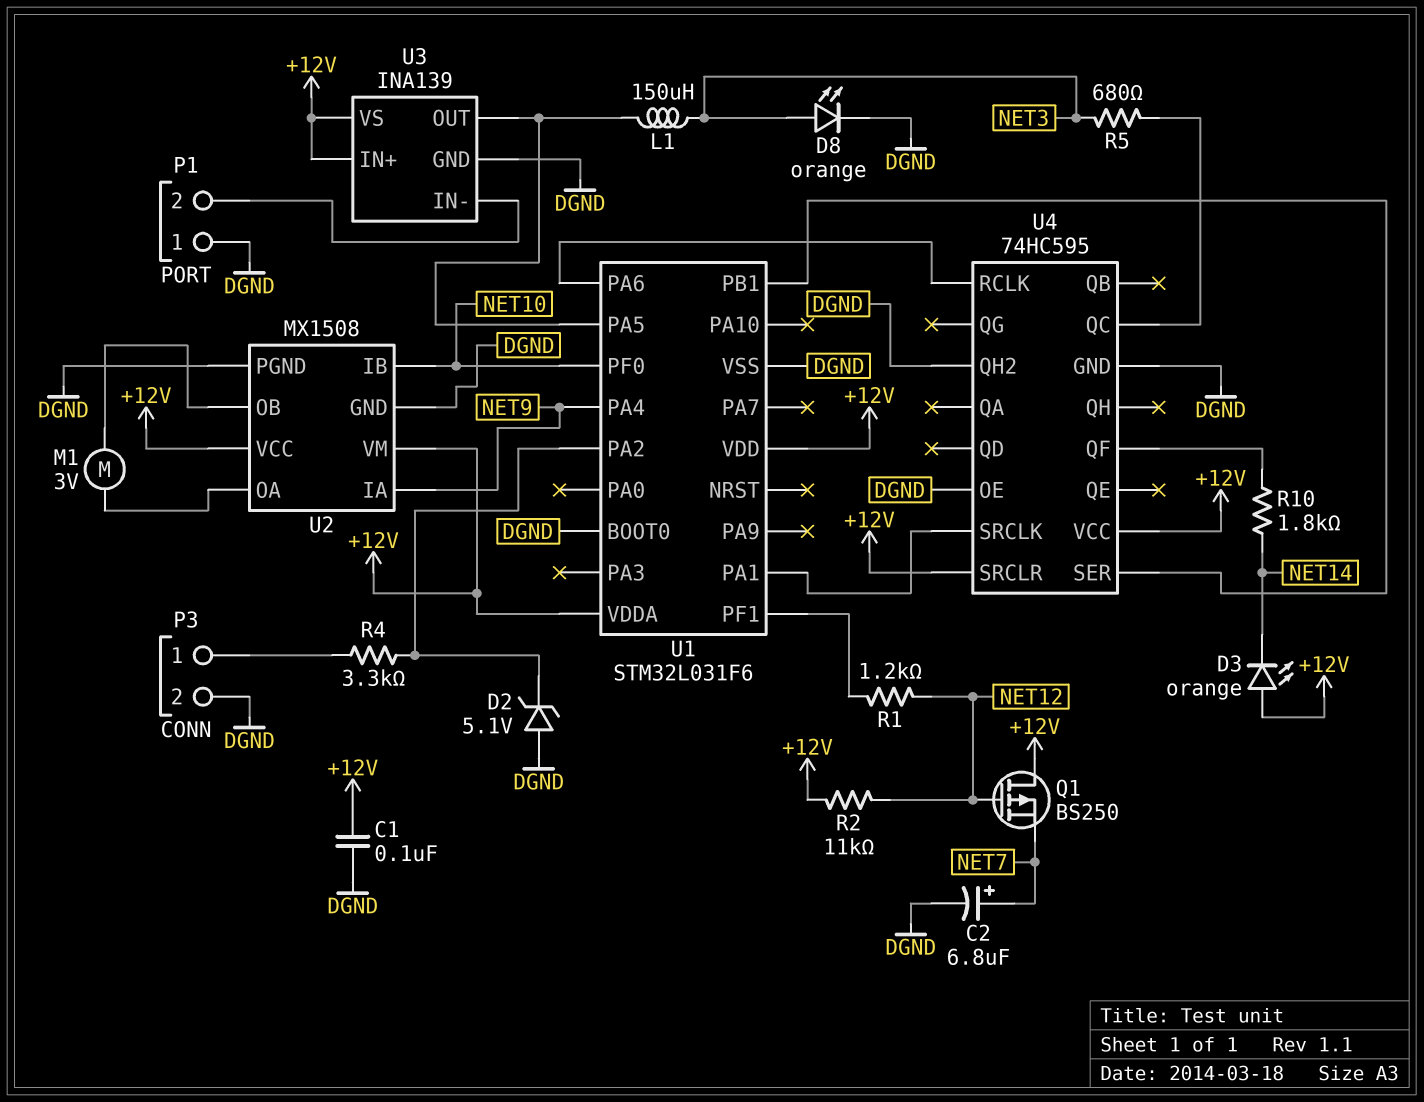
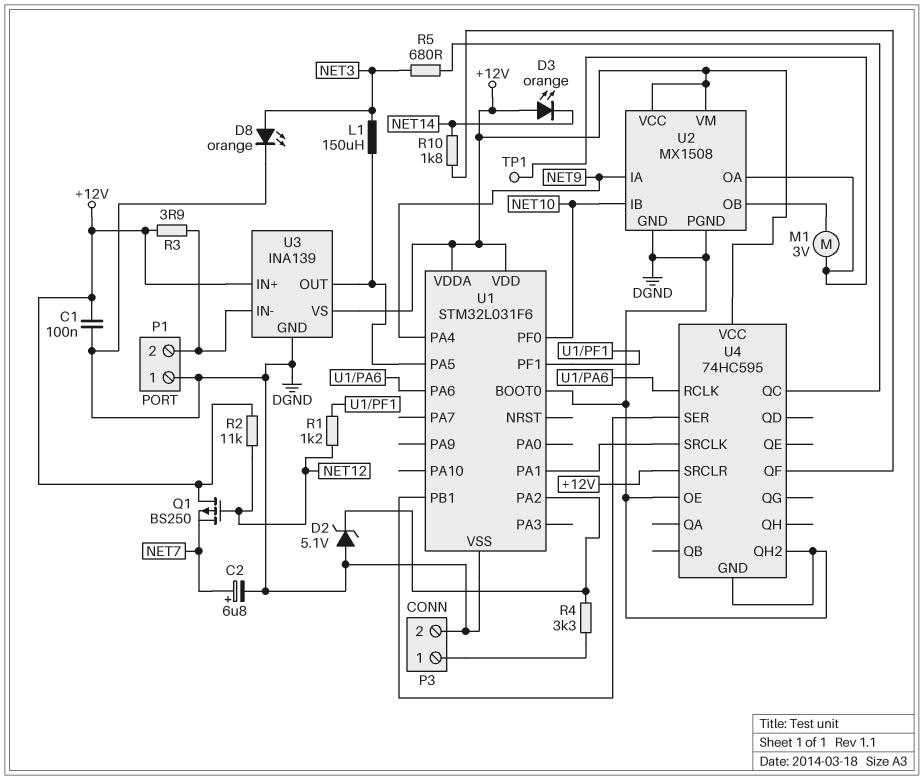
R3: none -> 3.9 (+12V, P1/2)
TP1: none -> test point (U2/OA)

